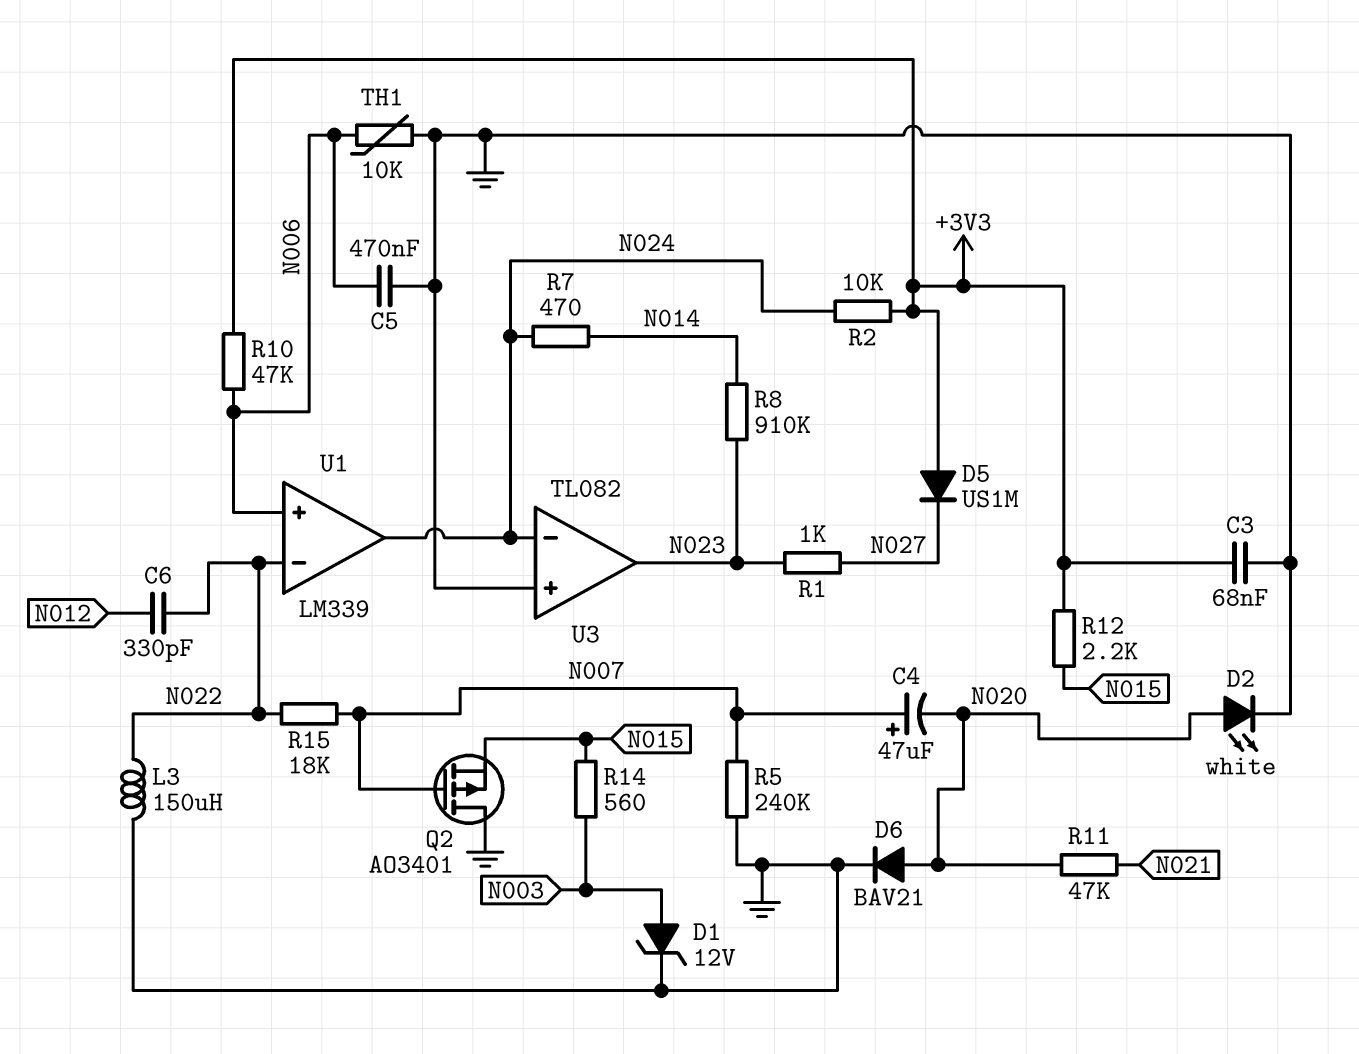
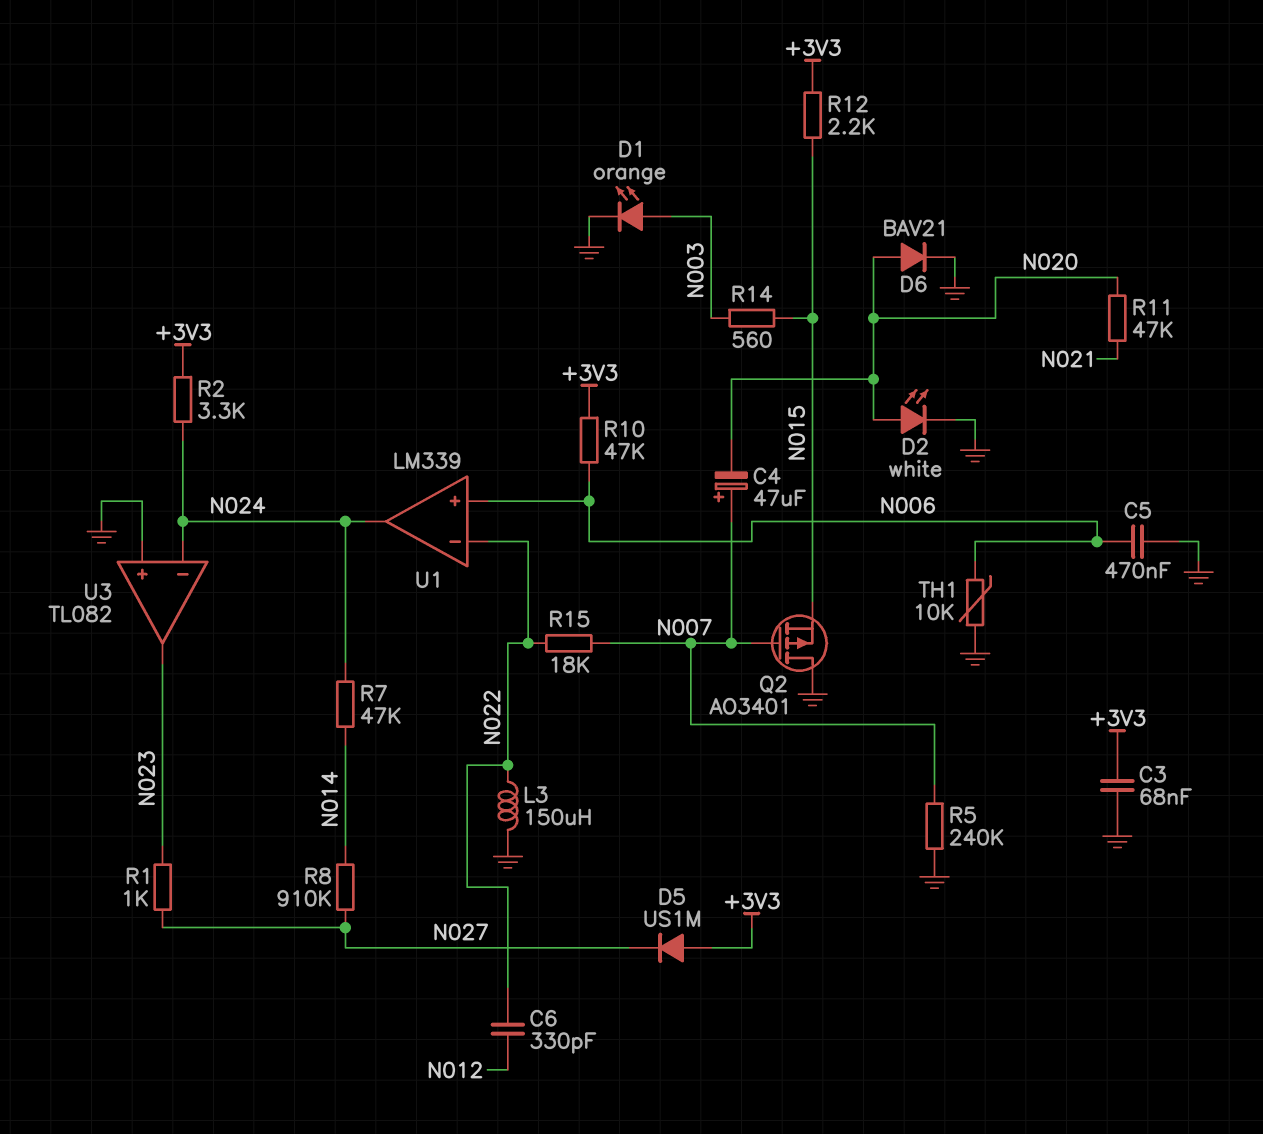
D1: zener 12V (A N003, K GND) -> LED orange (A N003, K GND)
R2: 10k (+3V3, N024) -> 3.3k (+3V3, N024)
R7: 470 (N014, N024) -> 47k (N014, N024)
R8: 910k (N014, N023) -> 910k (N014, N027)

